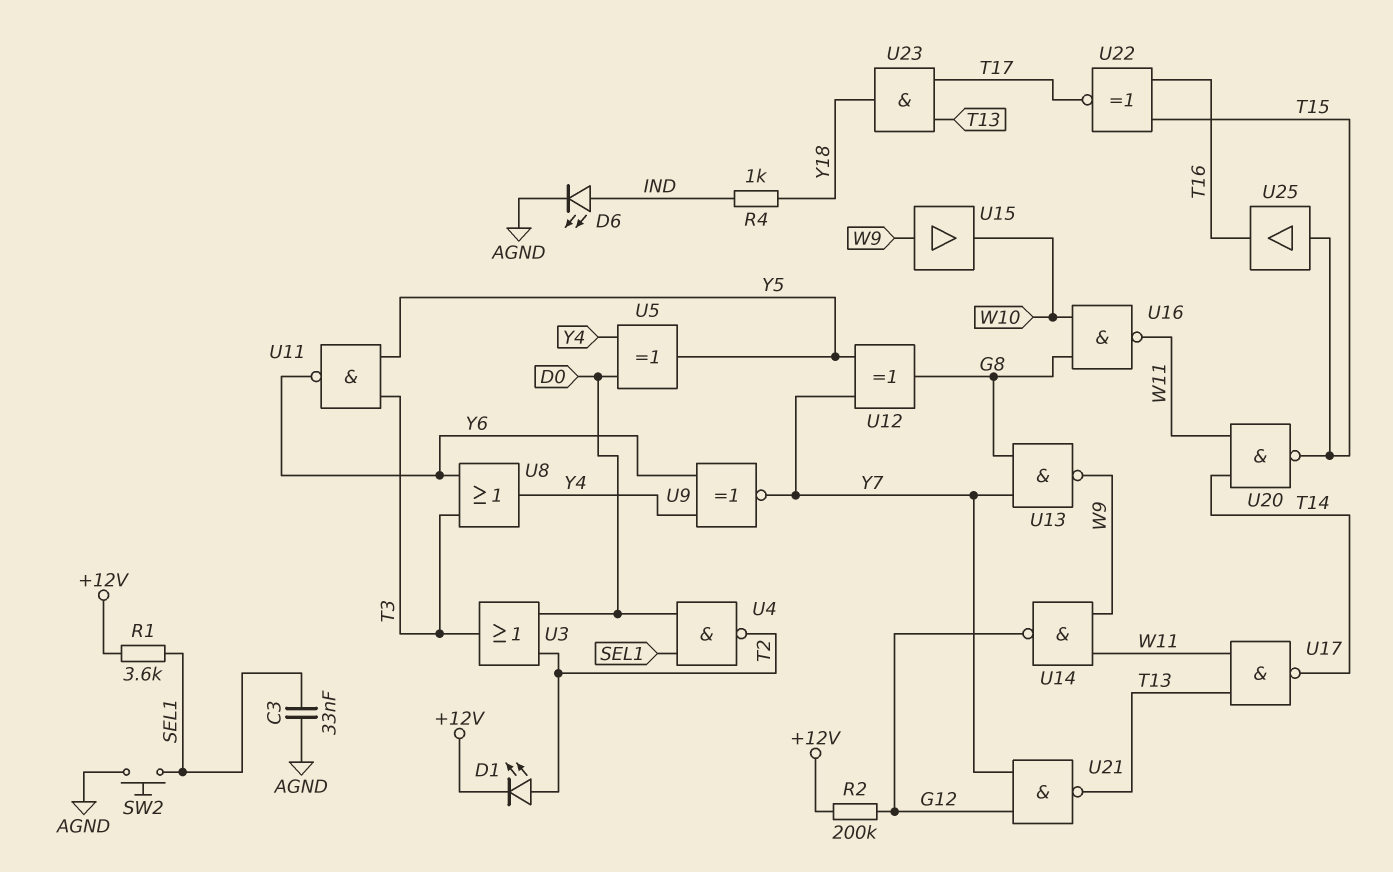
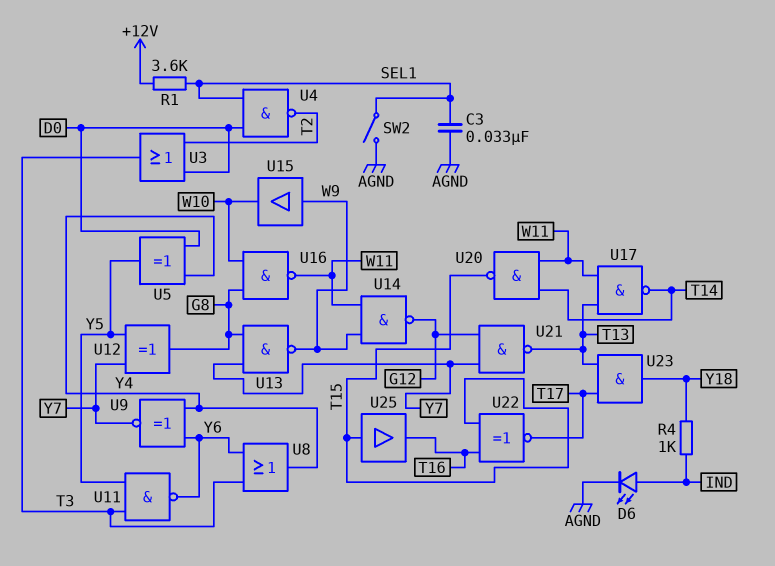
D1: LED (A T2, K +12V) -> none
R2: 200k (+12V, G12) -> none
SW2: button (AGND, SEL1) -> switch (AGND, SEL1)

